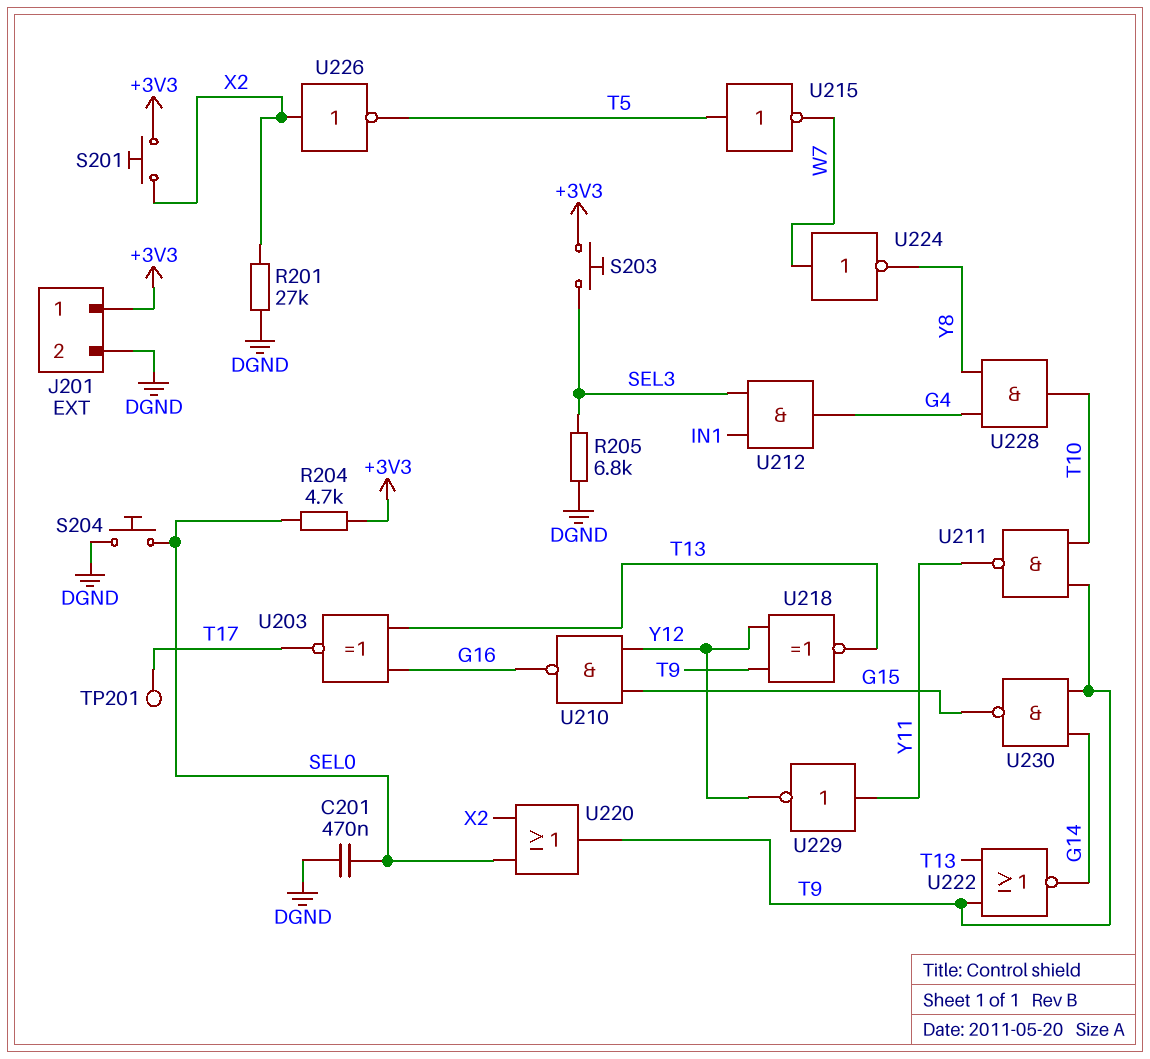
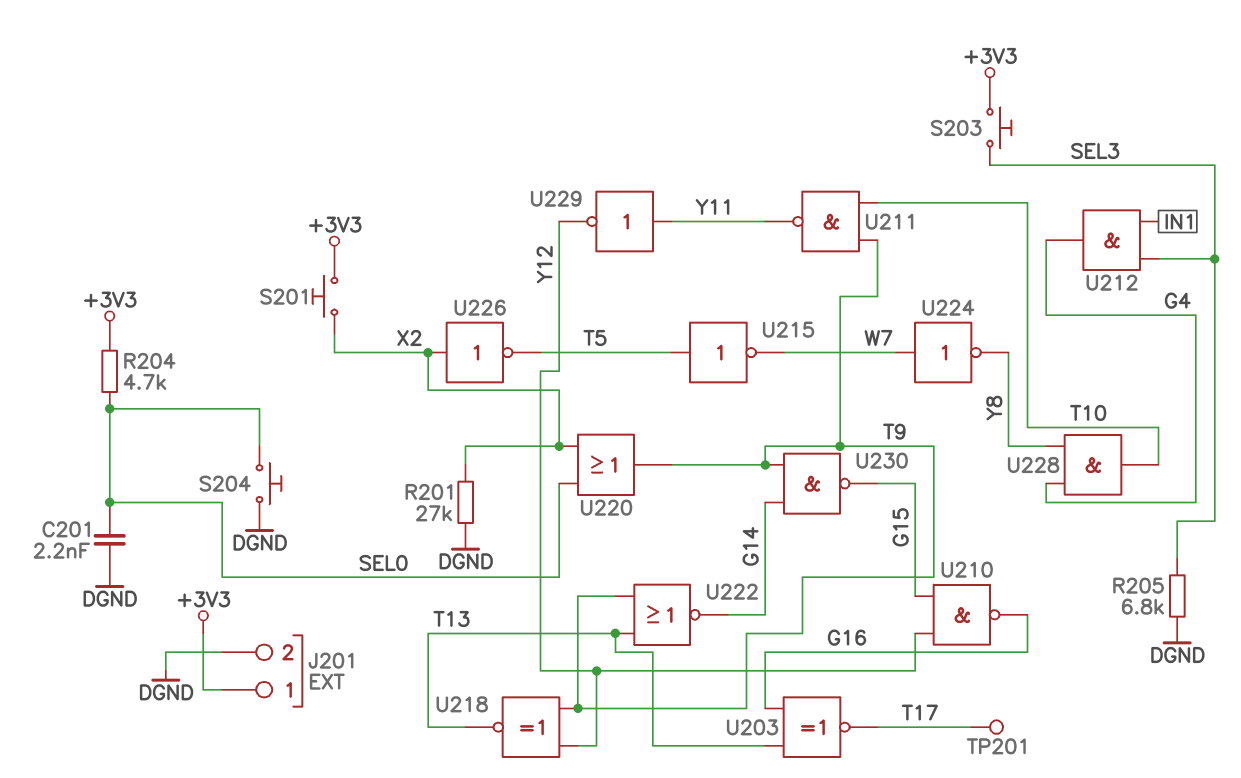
C201: 470nF (DGND, SEL0) -> 2.2nF (DGND, SEL0)

